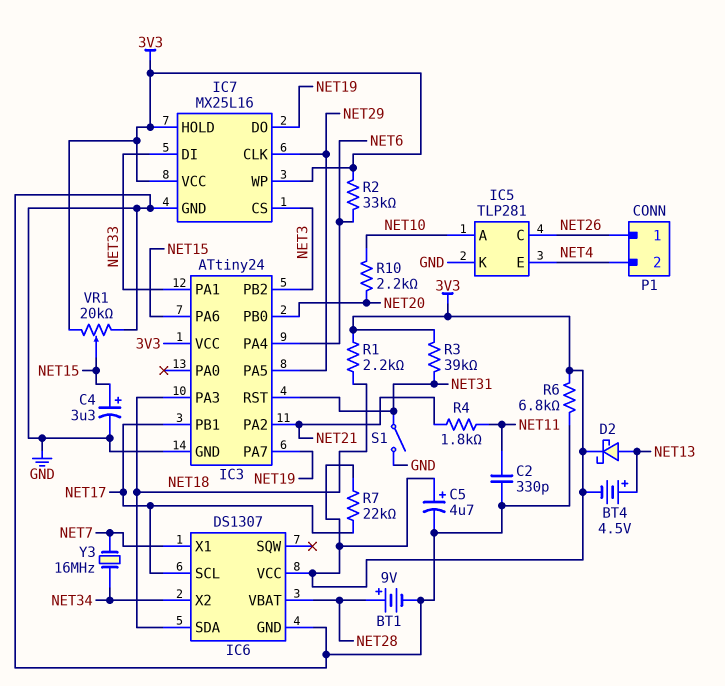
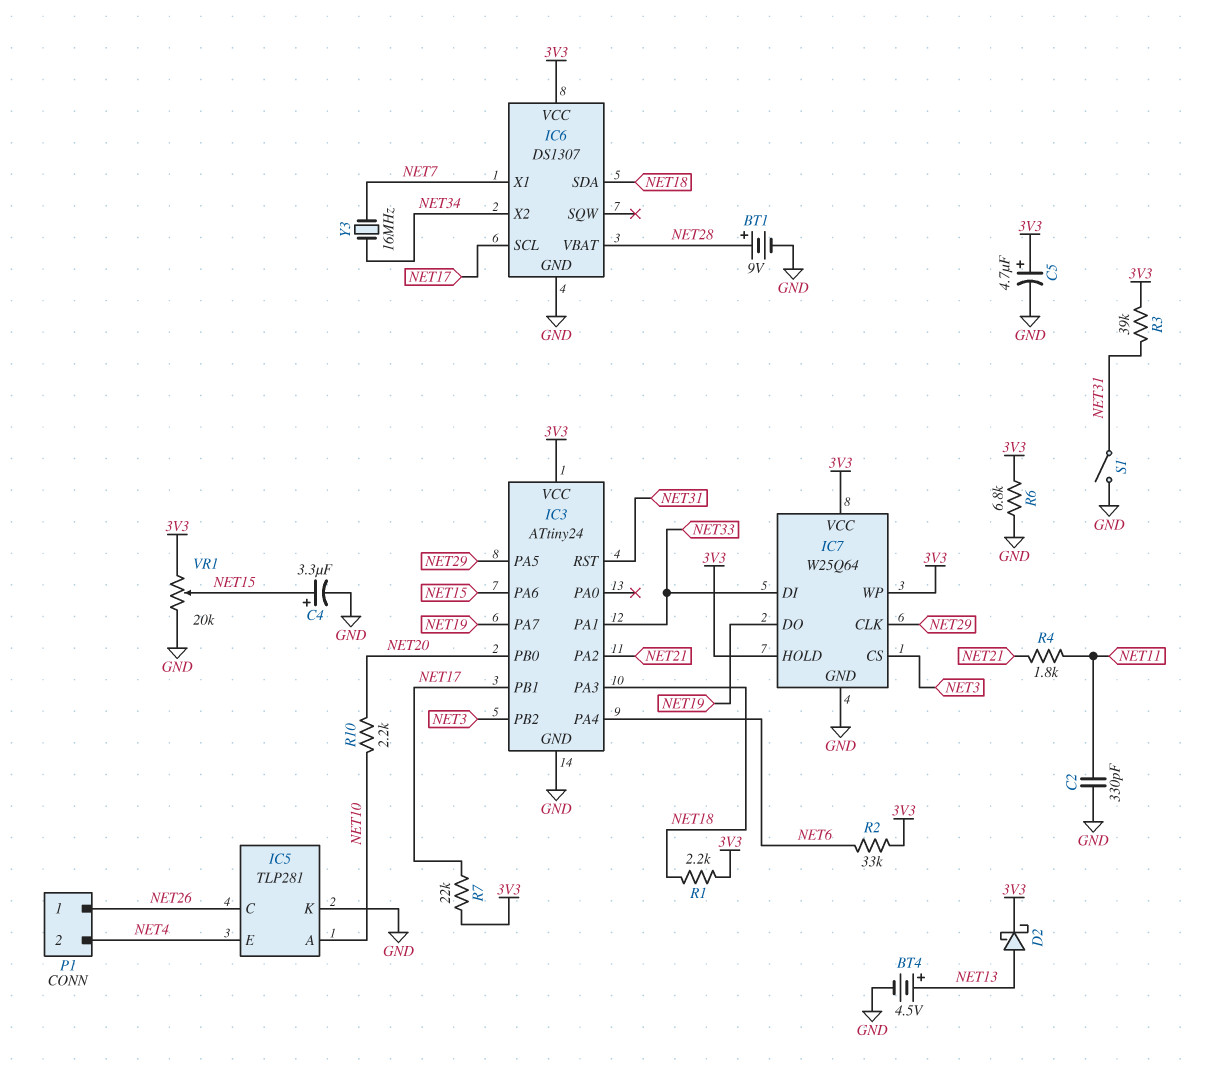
BT4: 4.5V (plus NET13, minus 3V3) -> 4.5V (plus NET13, minus GND)
IC7: MX25L16 -> W25Q64

